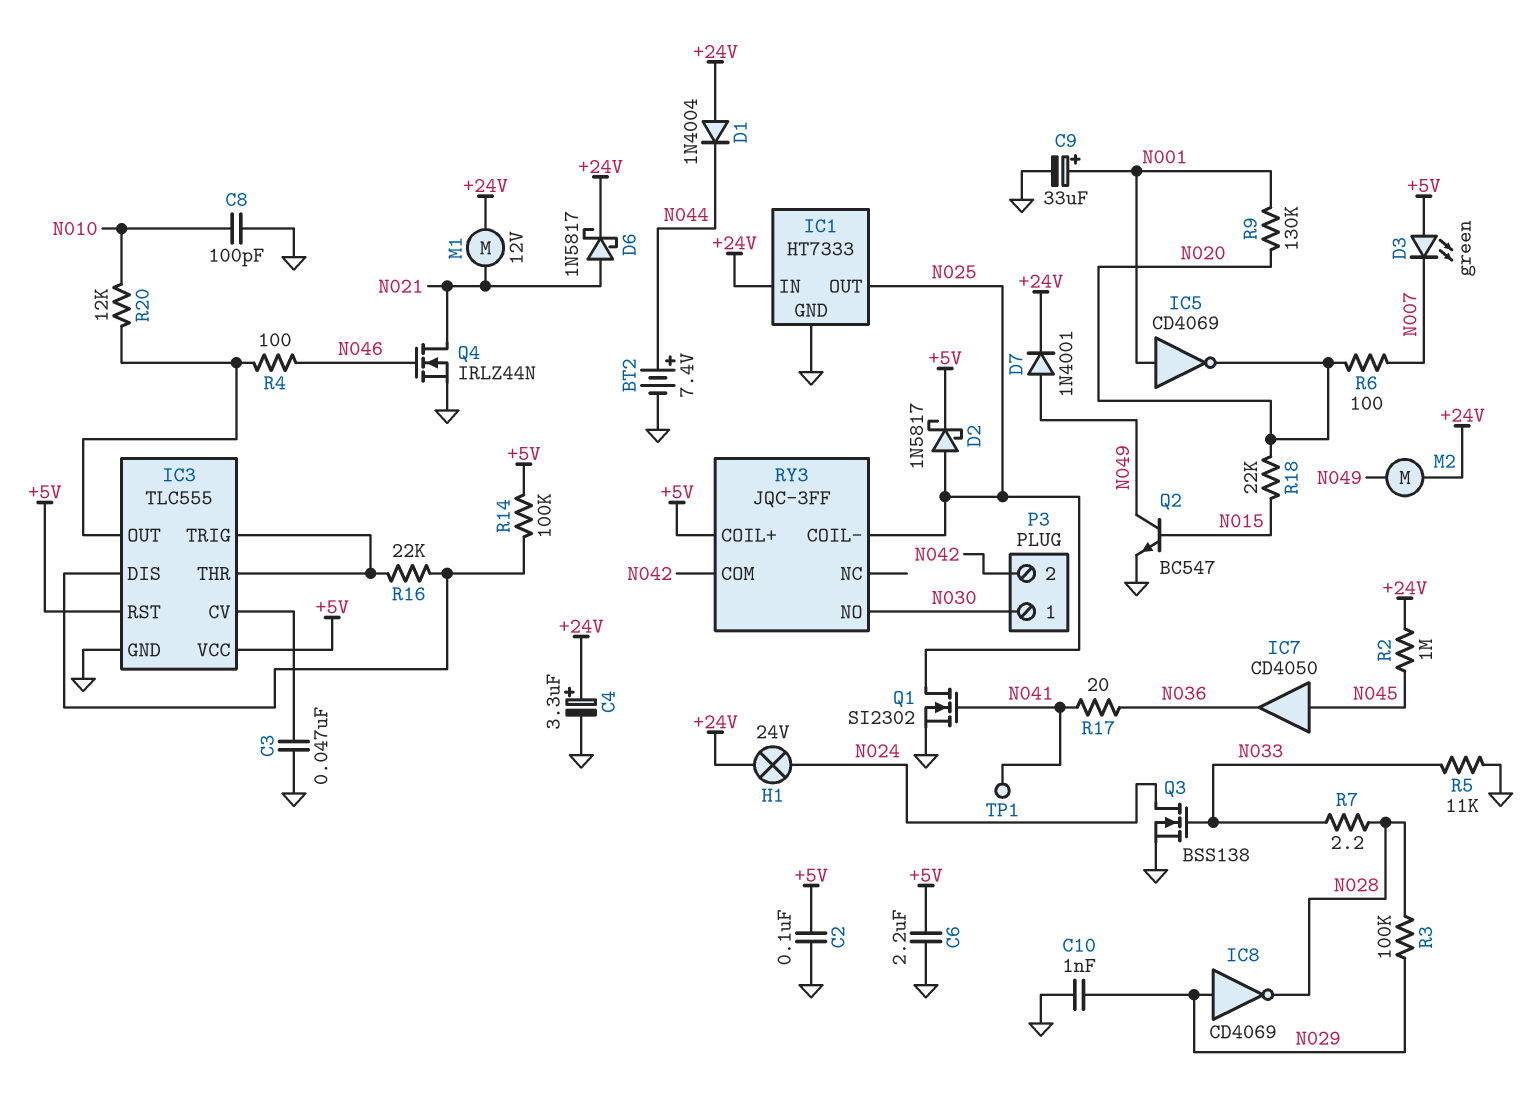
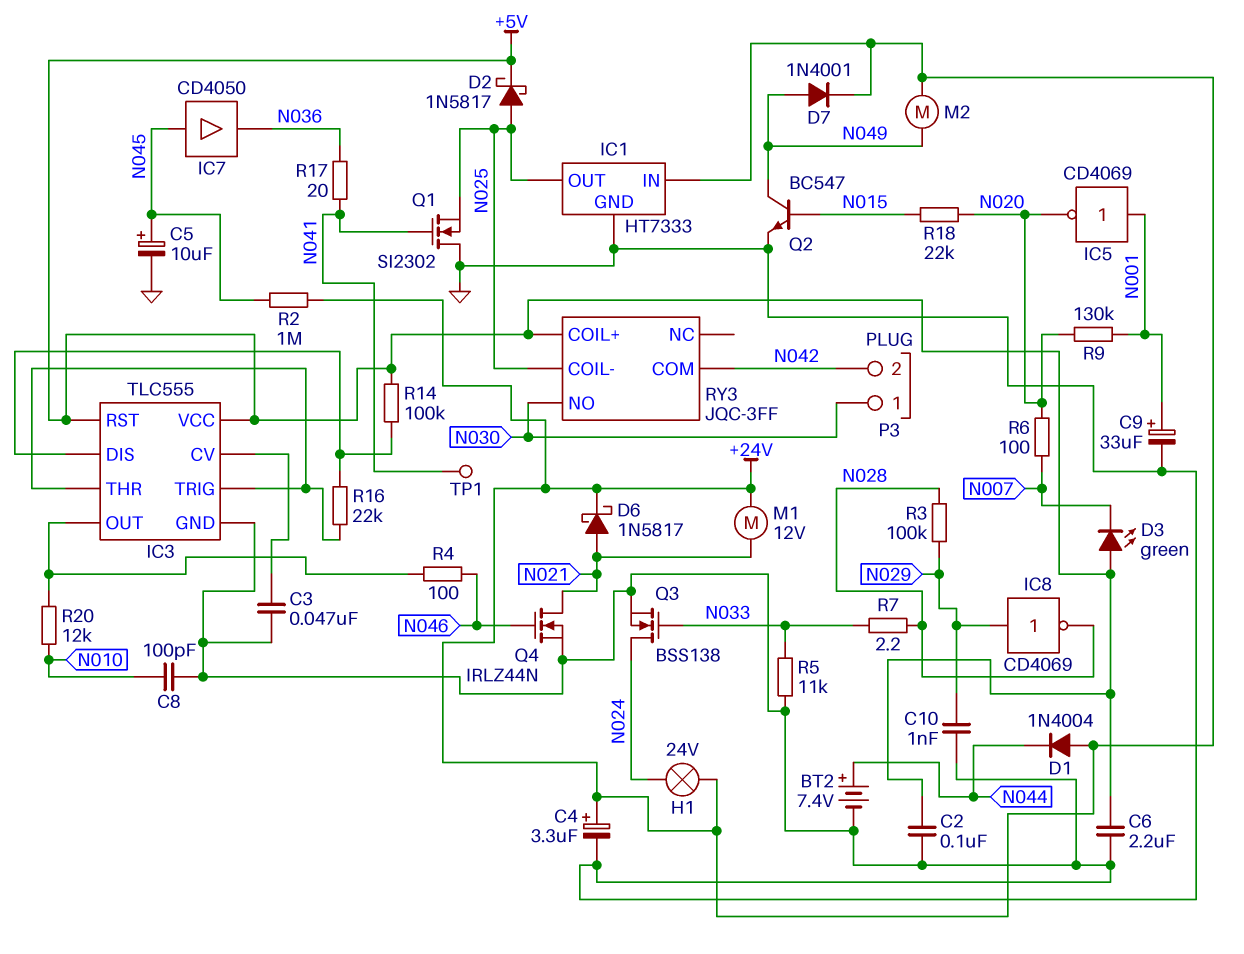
C5: none -> 10uF (plus N045, minus GND)
Q1: NMOS SI2302 (G N041, D N025, S GND) -> NMOS SI2302 (G N041, D GND, S N025)

